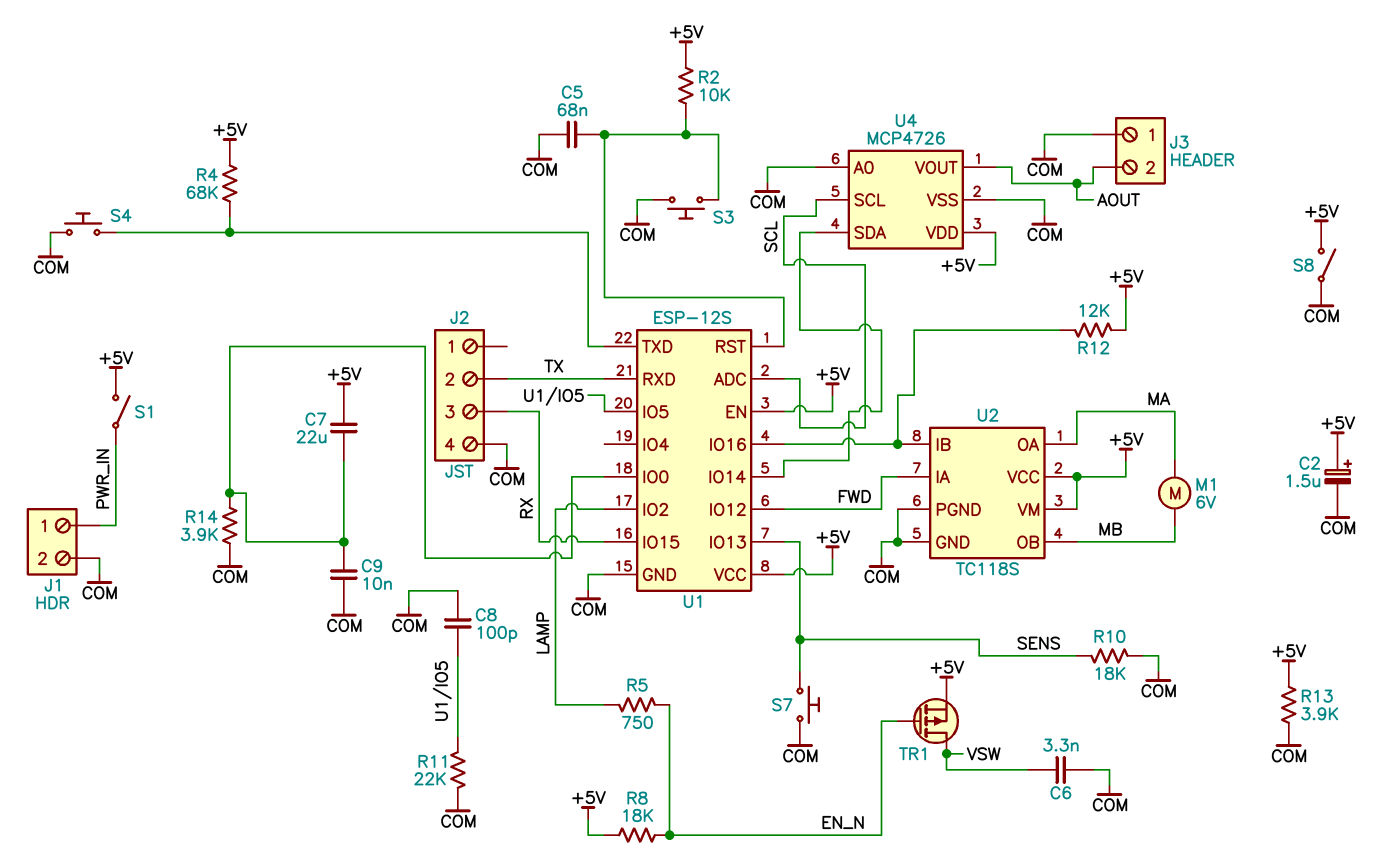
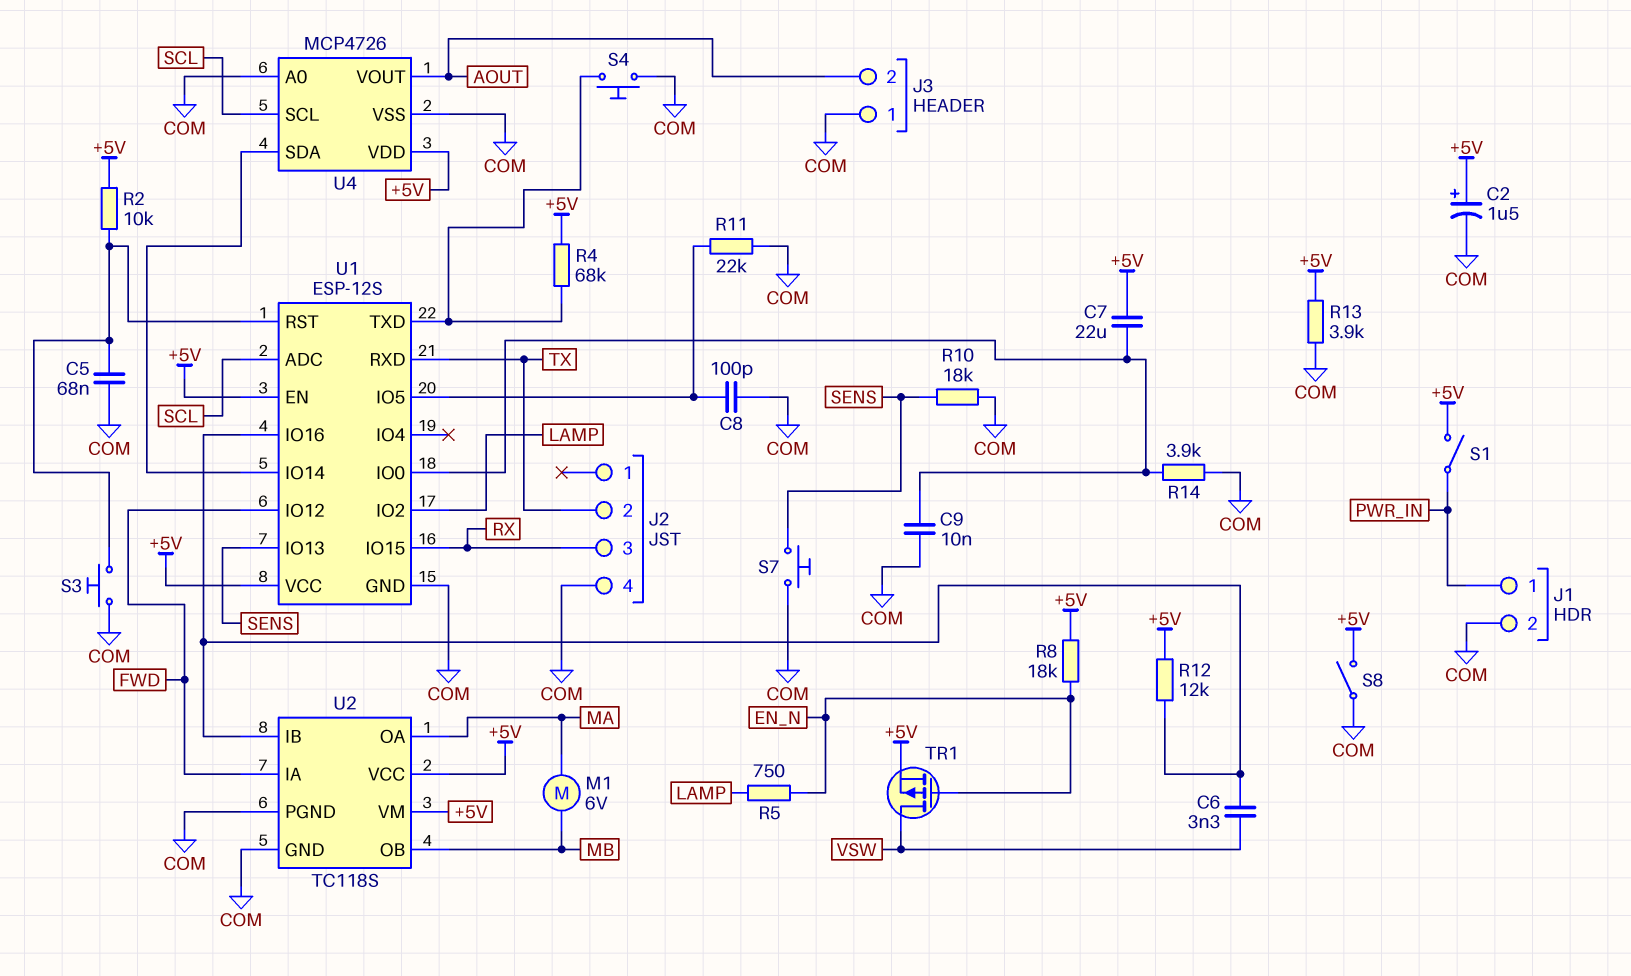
C6: 3.3nF (COM, VSW) -> 3.3nF (U1/IO16, VSW)

